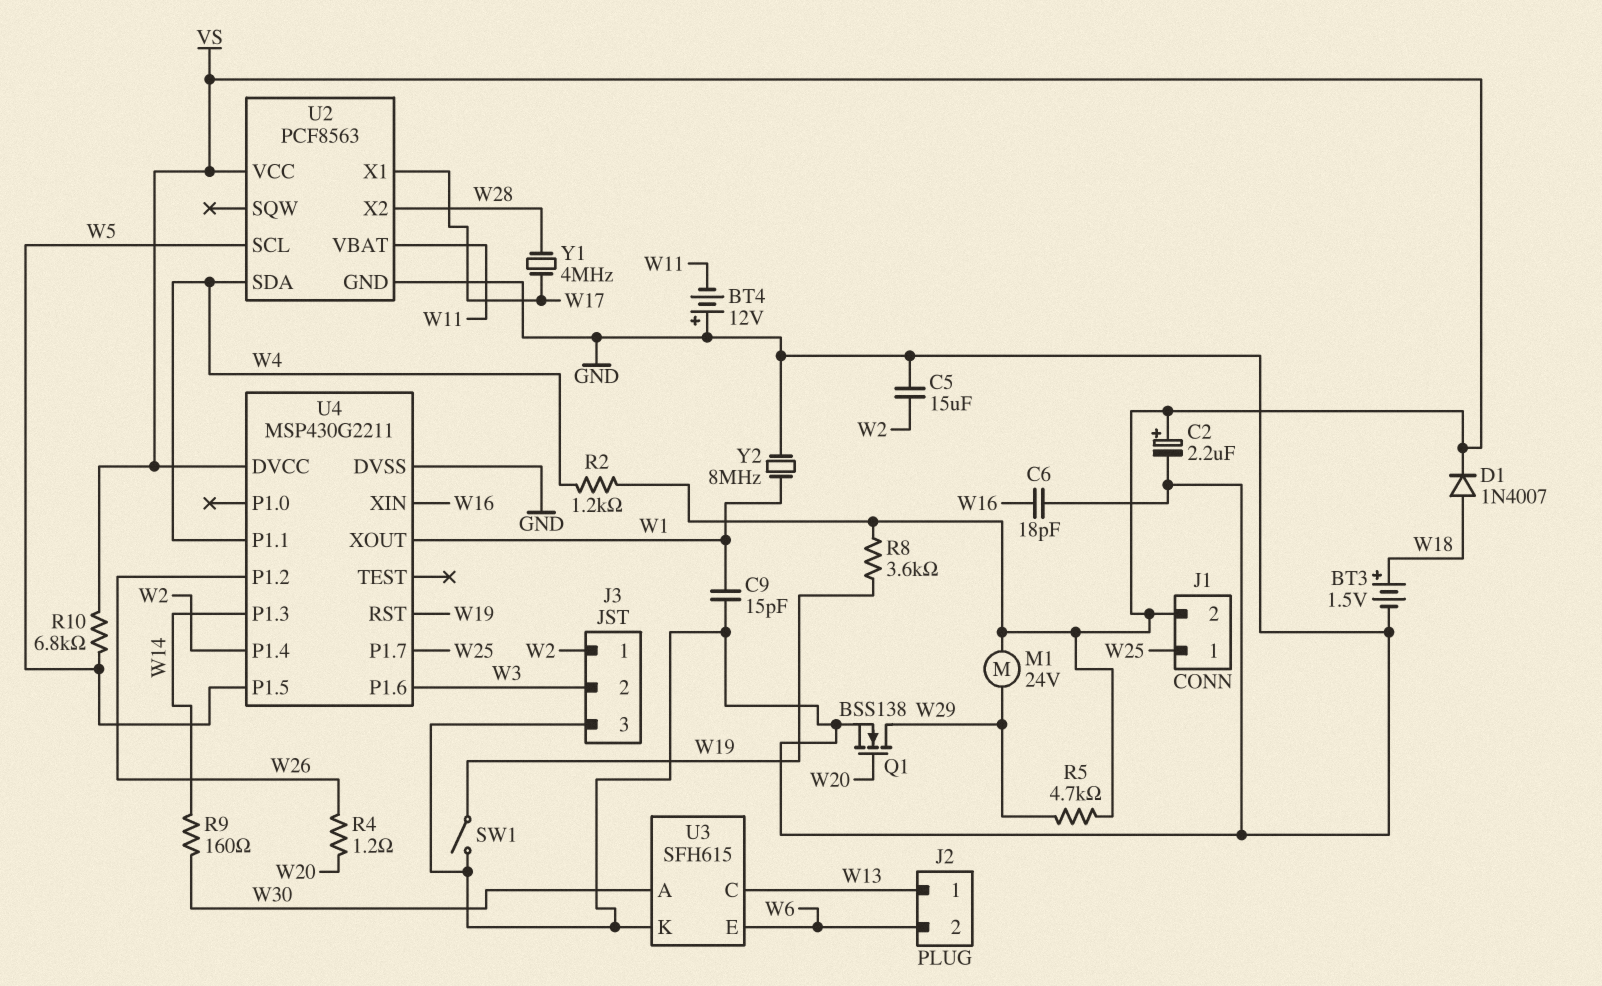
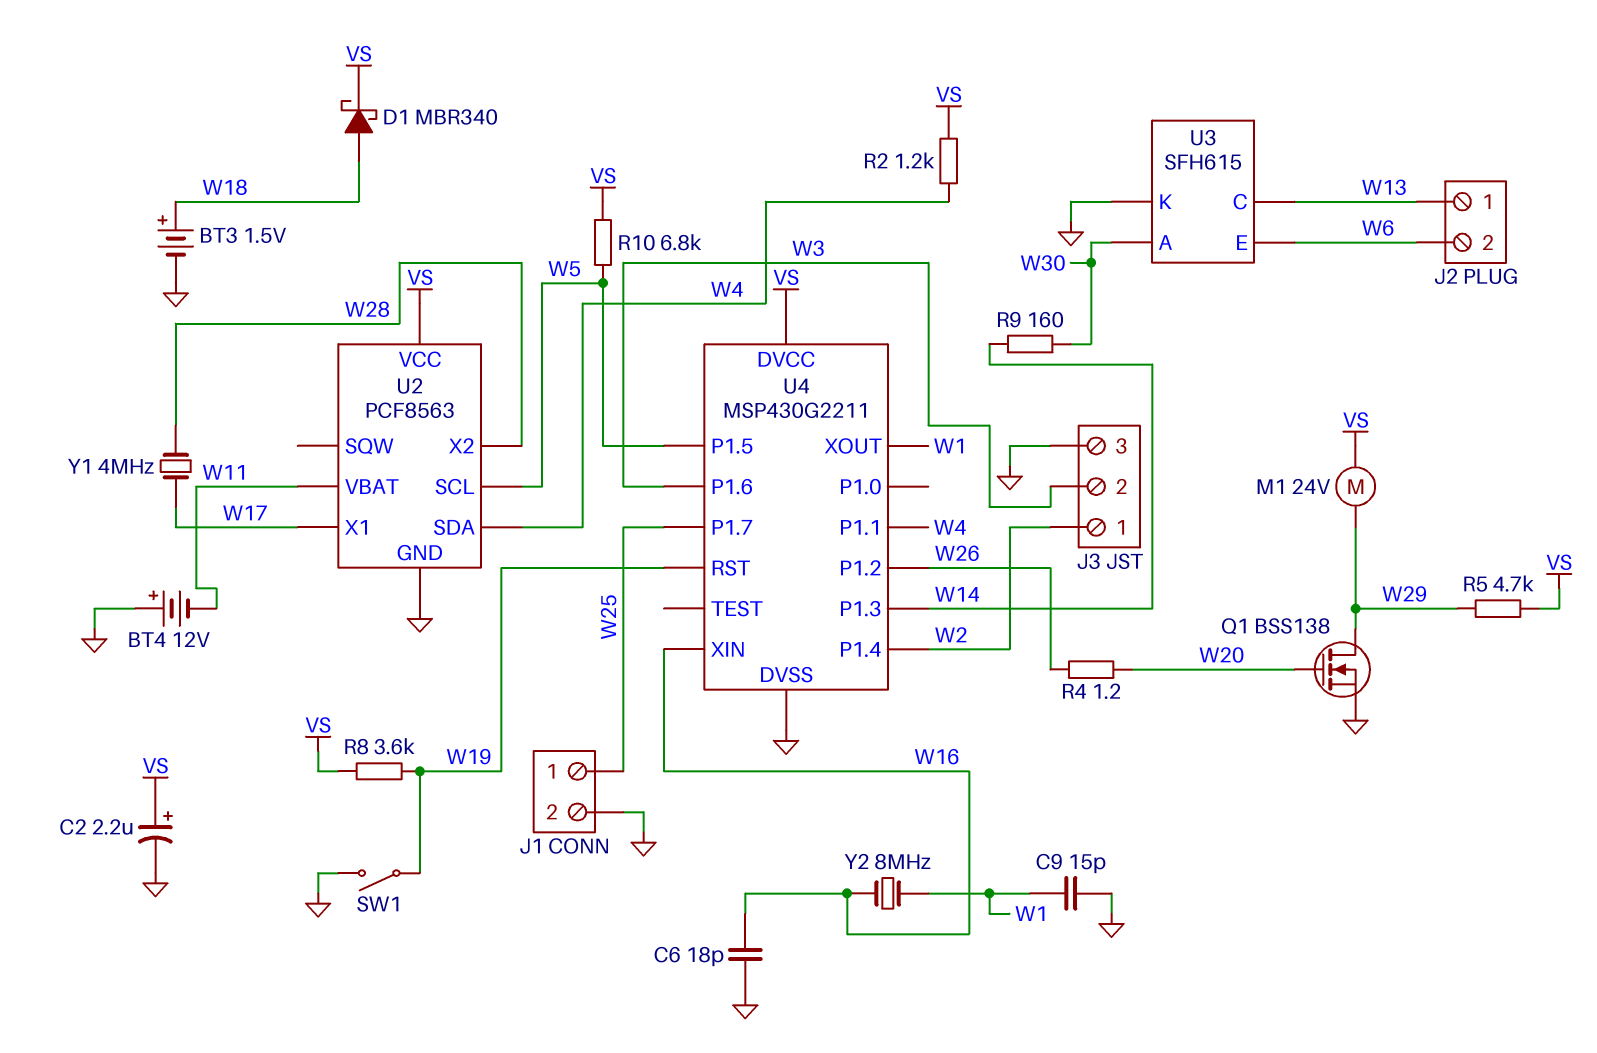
C5: 15uF (GND, W2) -> none
D1: diode 1N4007 (A W18, K VS) -> schottky MBR340 (A W18, K VS)
J1 pin 2: VS -> GND
Y2: 8MHz (GND, W1) -> 8MHz (W1, W16)

